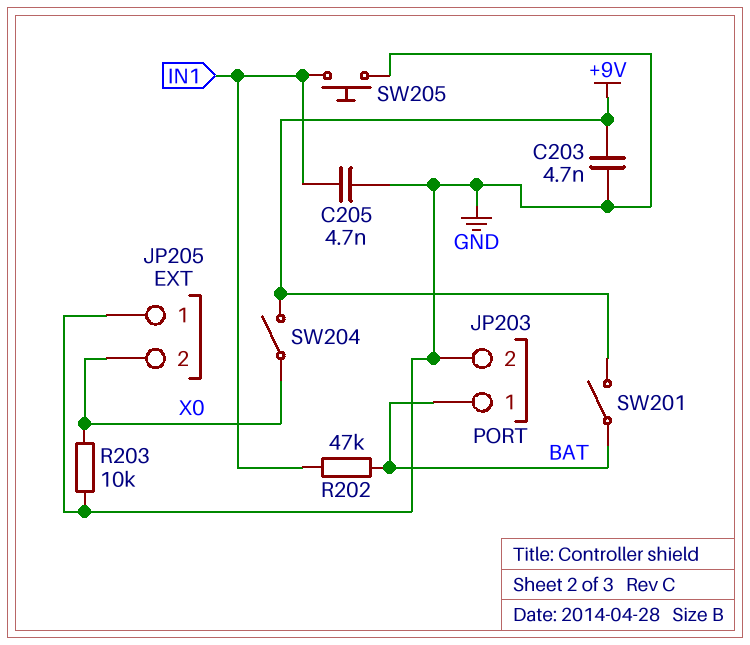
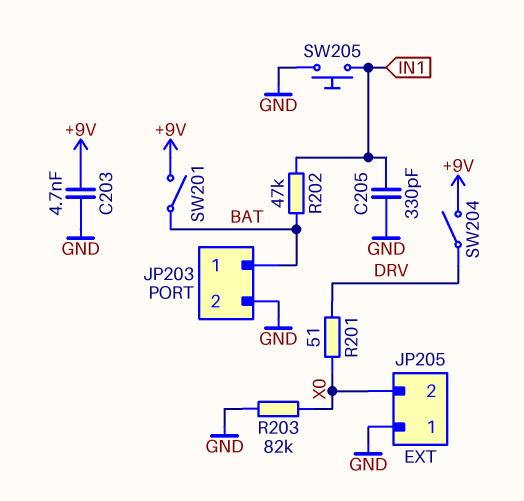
C205: 4.7nF (GND, IN1) -> 330pF (GND, IN1)
R201: none -> 51 (DRV, X0)
R203: 10k (GND, X0) -> 82k (GND, X0)
SW204: switch (+9V, X0) -> switch (+9V, DRV)

